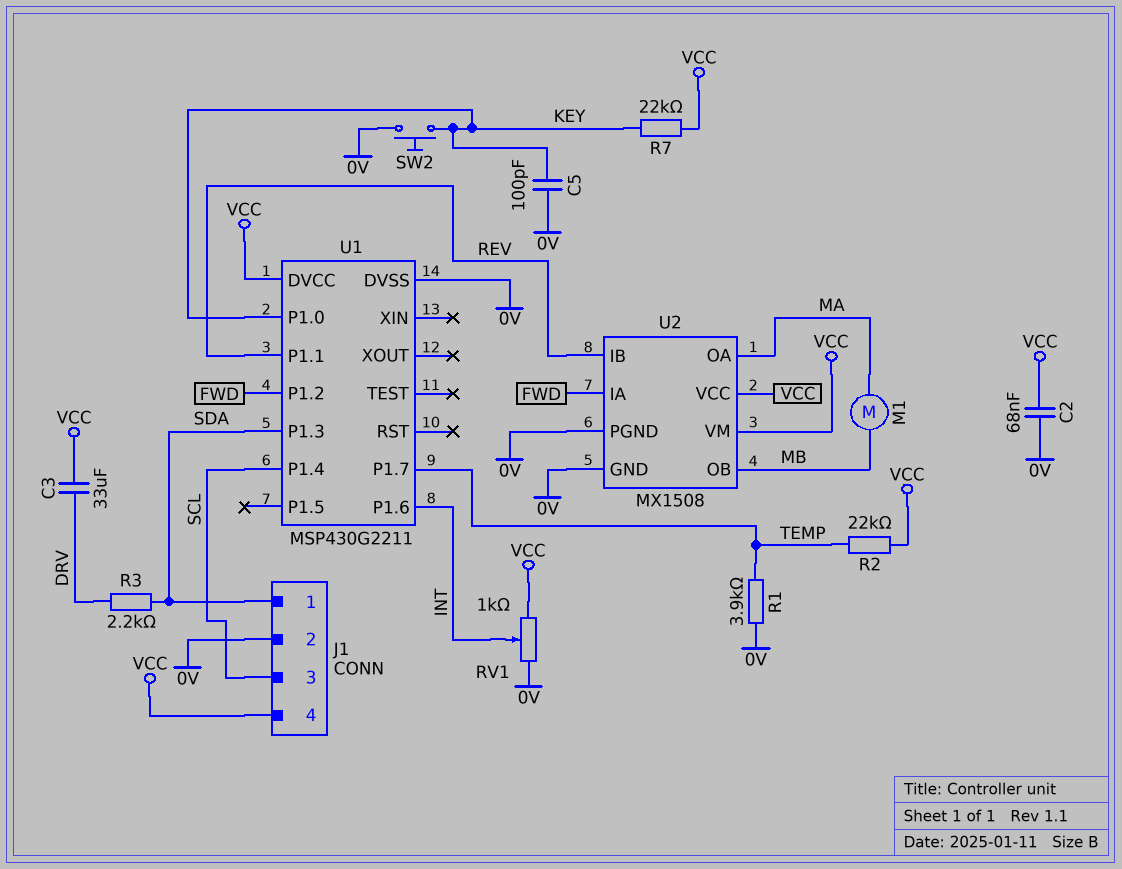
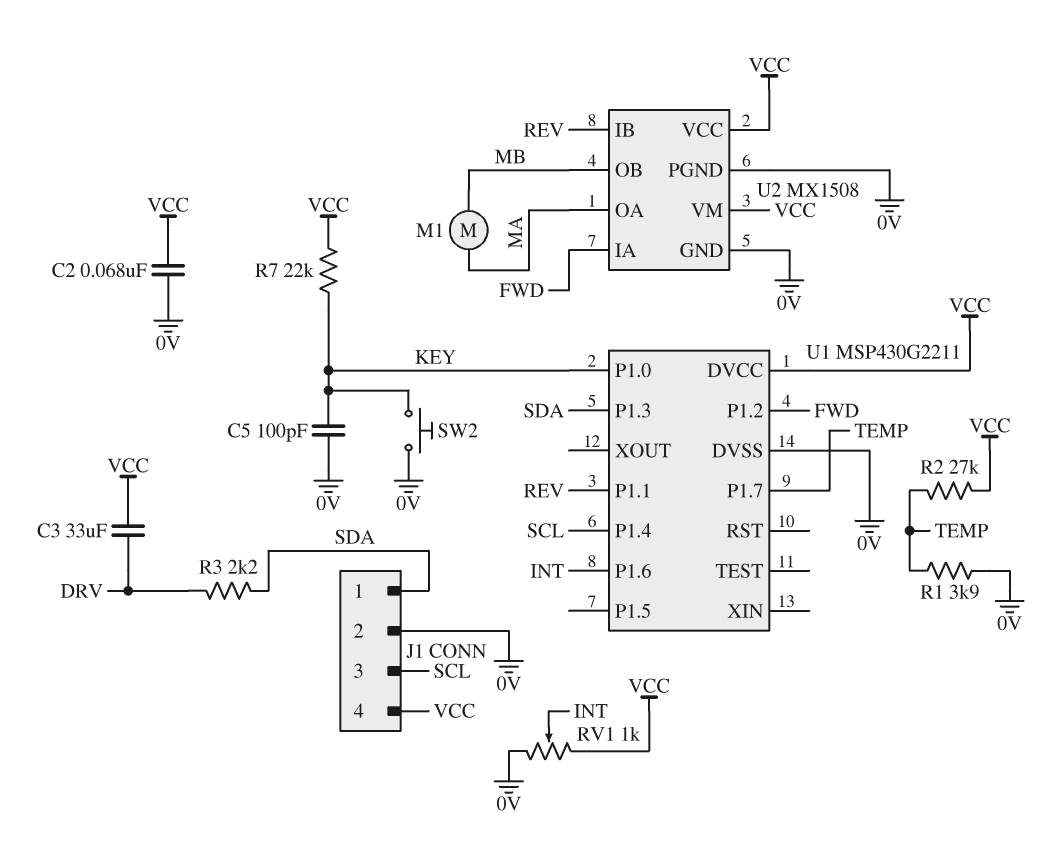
R2: 22k (TEMP, VCC) -> 27k (TEMP, VCC)

